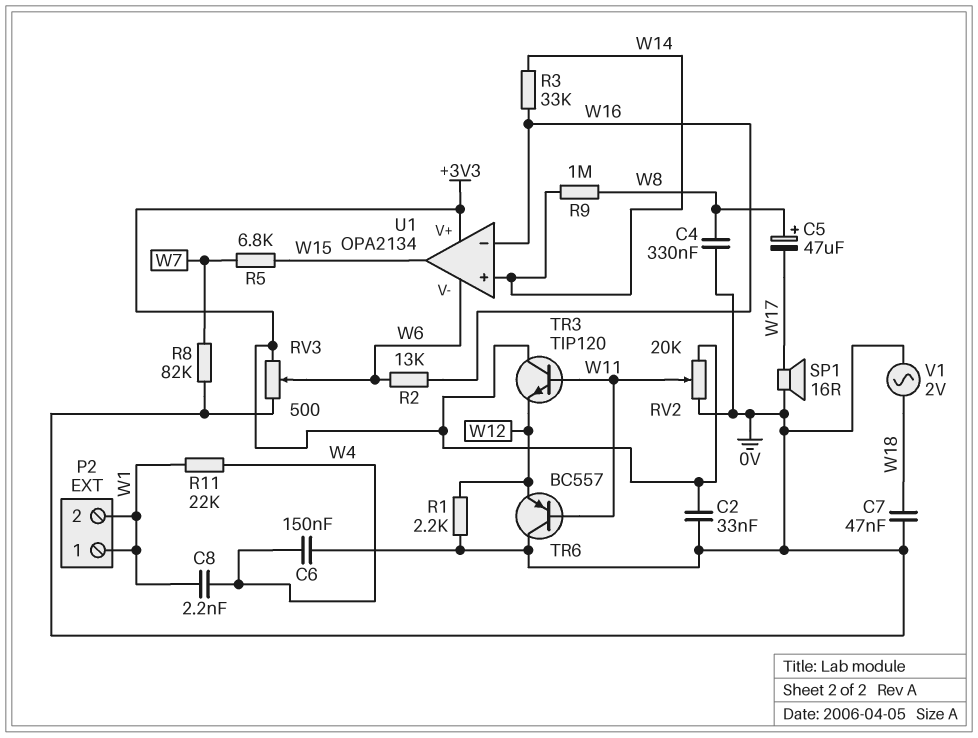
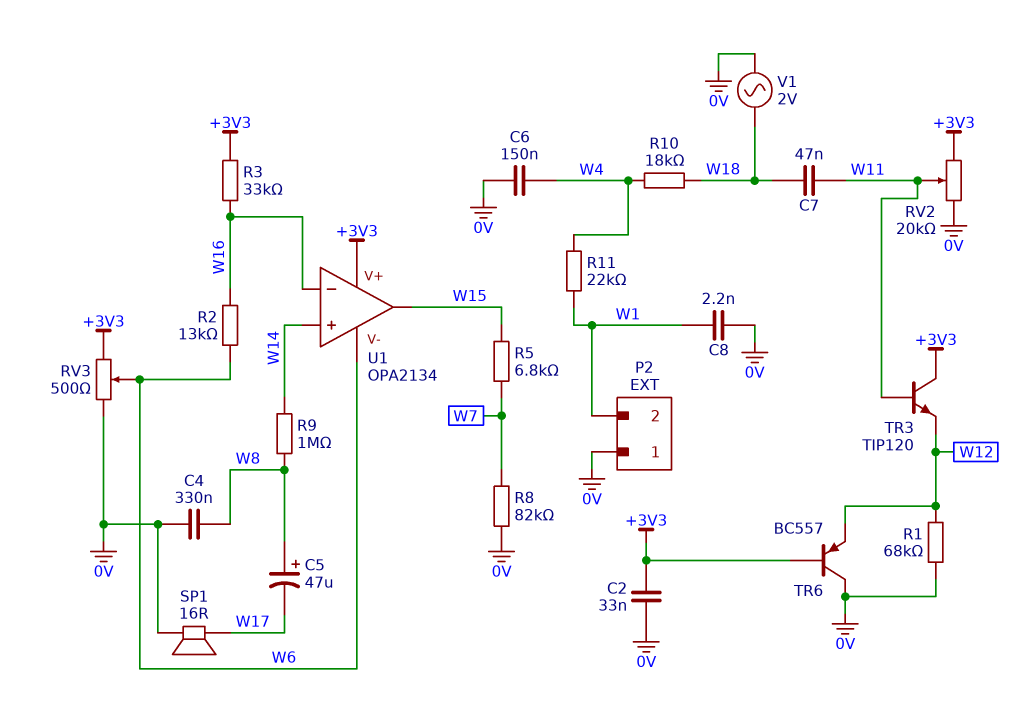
C7: 47nF (0V, W18) -> 47nF (W11, W18)
C8: 2.2nF (W1, W4) -> 2.2nF (0V, W1)
P2 pin 1: W1 -> 0V
R1: 2.2k (0V, W12) -> 68k (0V, W12)
R3: 33k (W14, W16) -> 33k (+3V3, W16)
R10: none -> 18k (W4, W18)
TR6: PNP BC557 (B W11, C 0V, E W12) -> PNP BC557 (B +3V3, C 0V, E W12)

